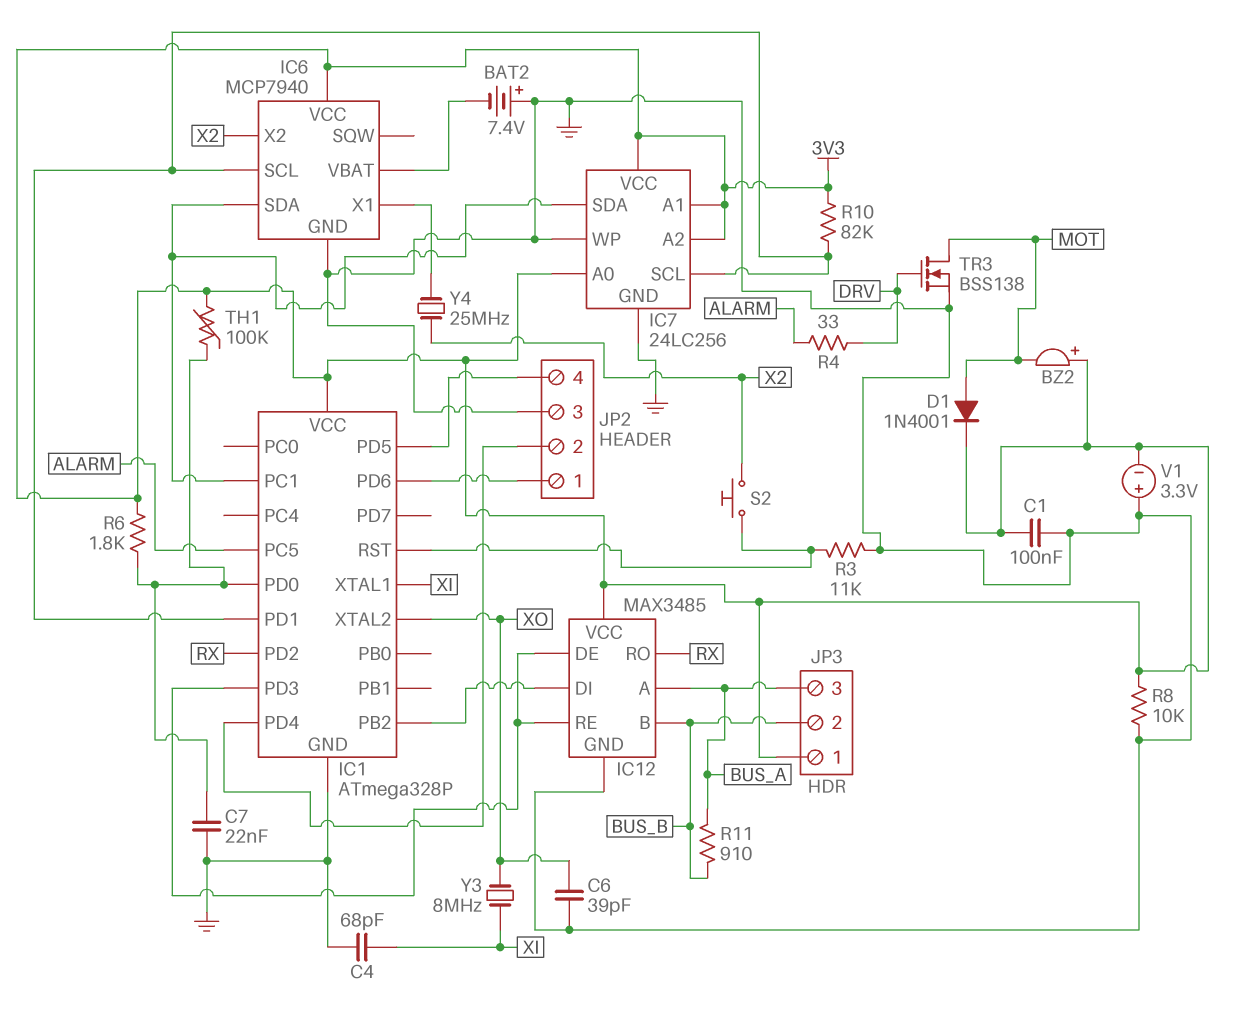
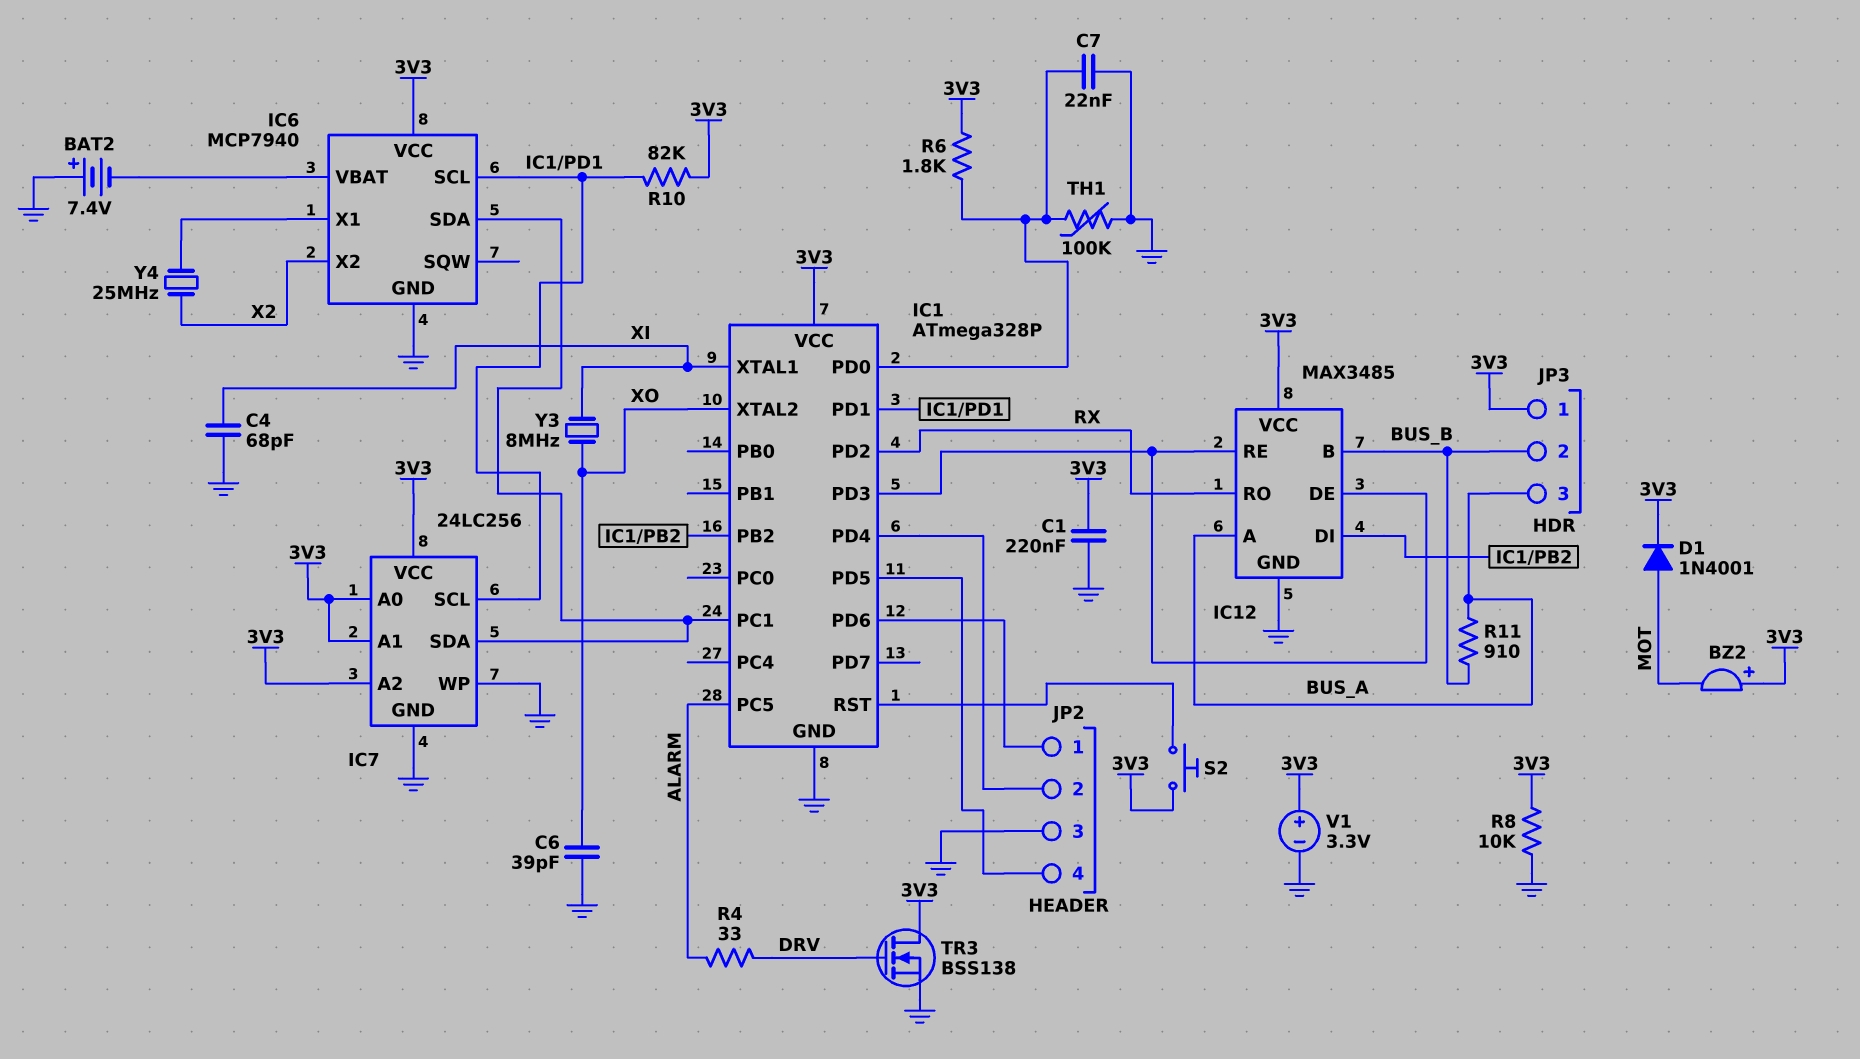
C1: 100nF (3V3, GND) -> 220nF (3V3, GND)
R3: 11k (GND, IC1/RST) -> none
S2: button (IC1/RST, X2) -> button (3V3, IC1/RST)
TH1: 100k (3V3, IC1/PD0) -> 100k (GND, IC1/PD0)
TR3: NMOS BSS138 (G DRV, D MOT, S GND) -> NMOS BSS138 (G DRV, D 3V3, S GND)
V1: 3.3V (plus GND, minus 3V3) -> 3.3V (plus 3V3, minus GND)

